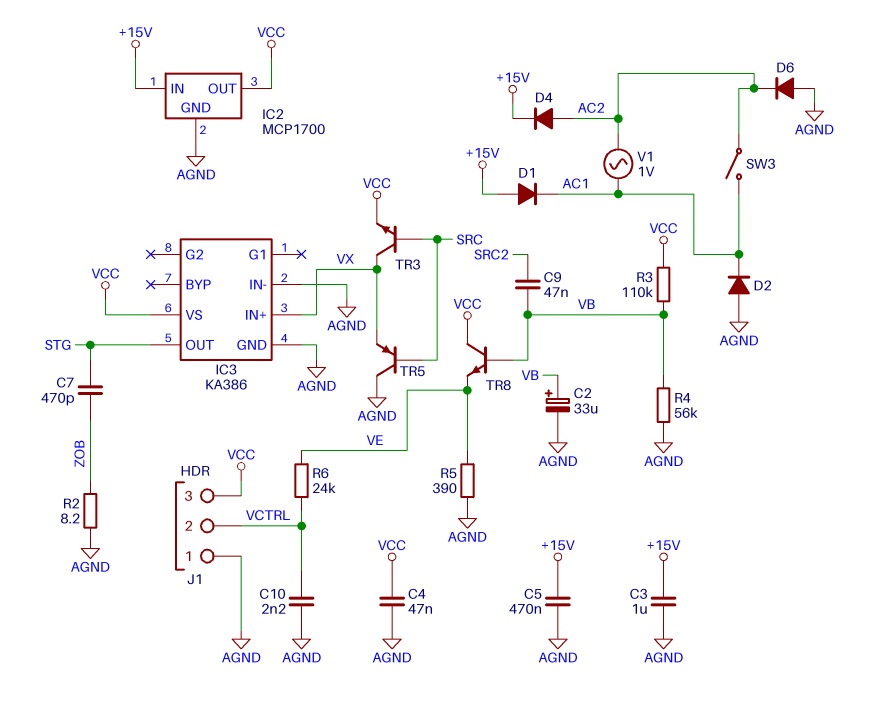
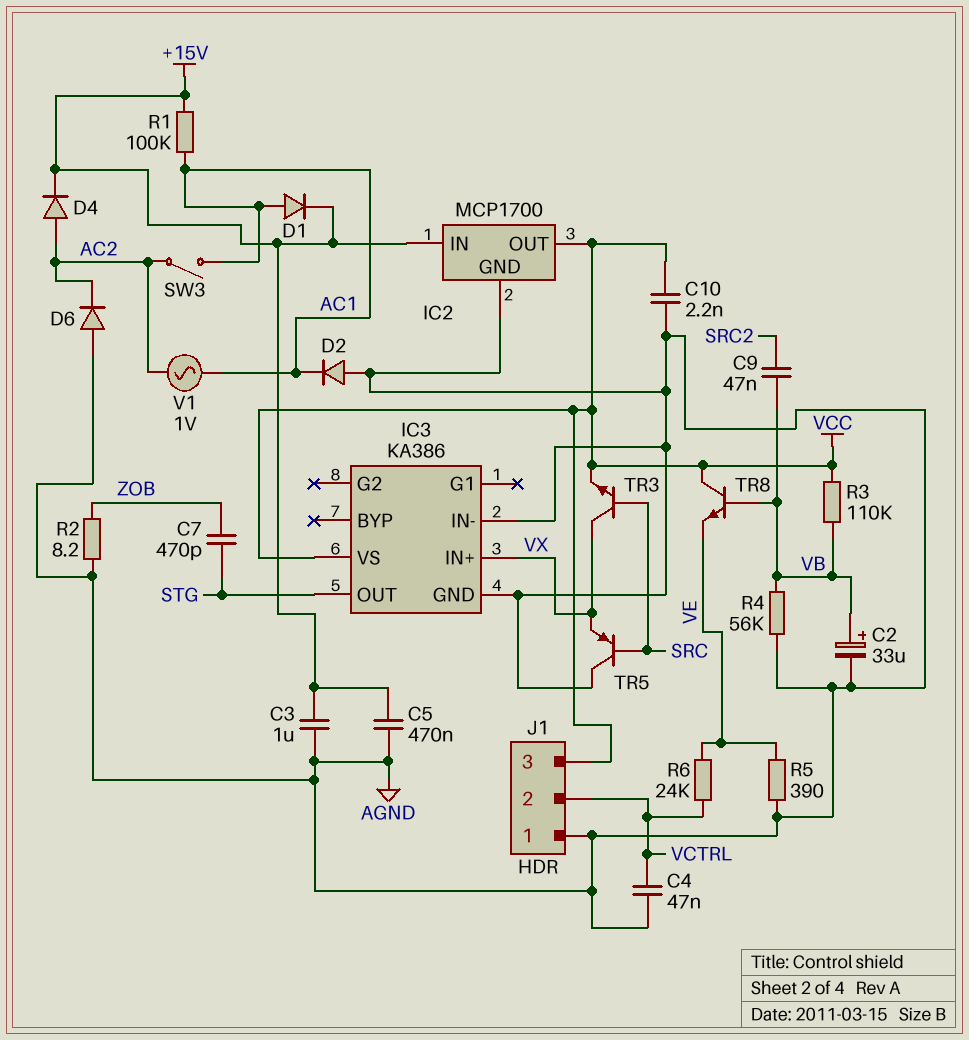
C4: 47nF (AGND, VCC) -> 47nF (AGND, VCTRL)
C10: 2.2nF (AGND, VCTRL) -> 2.2nF (AGND, VCC)
D1: diode (A +15V, K AC1) -> diode (A AC1, K +15V)
R1: none -> 100k (+15V, AC1)

